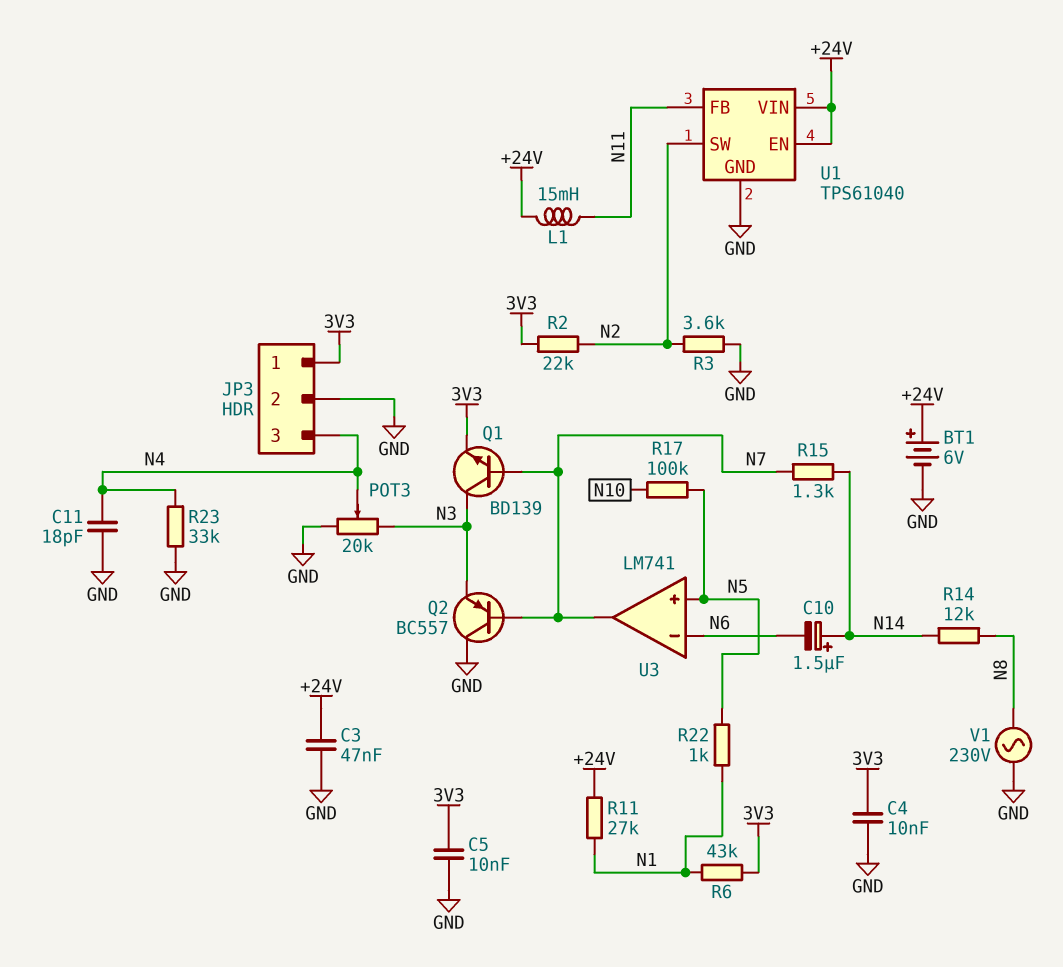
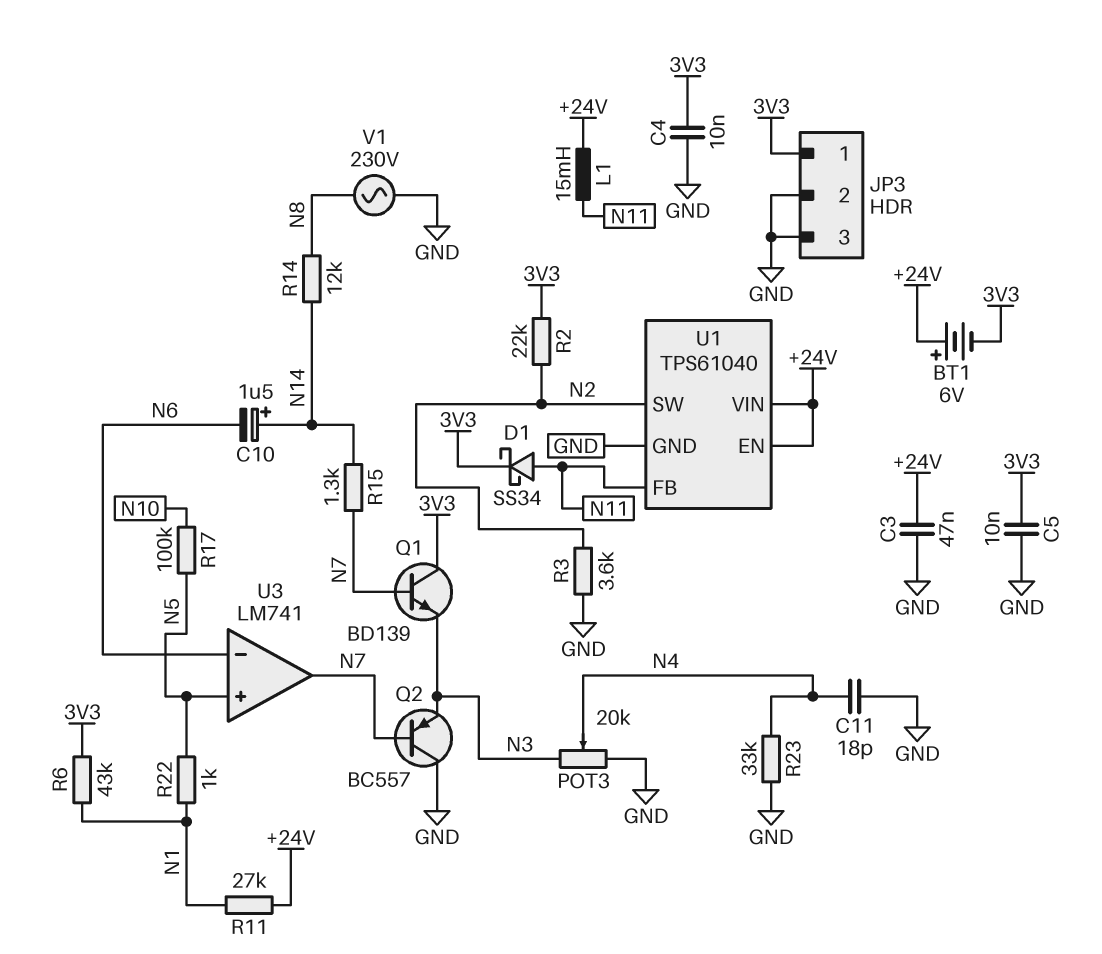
BT1: 6V (plus +24V, minus GND) -> 6V (plus +24V, minus 3V3)
D1: none -> schottky SS34 (A N11, K 3V3)
JP3 pin 3: N4 -> GND
Q1: NPN BD139 (B N7, C N3, E 3V3) -> NPN BD139 (B N7, C 3V3, E N3)

